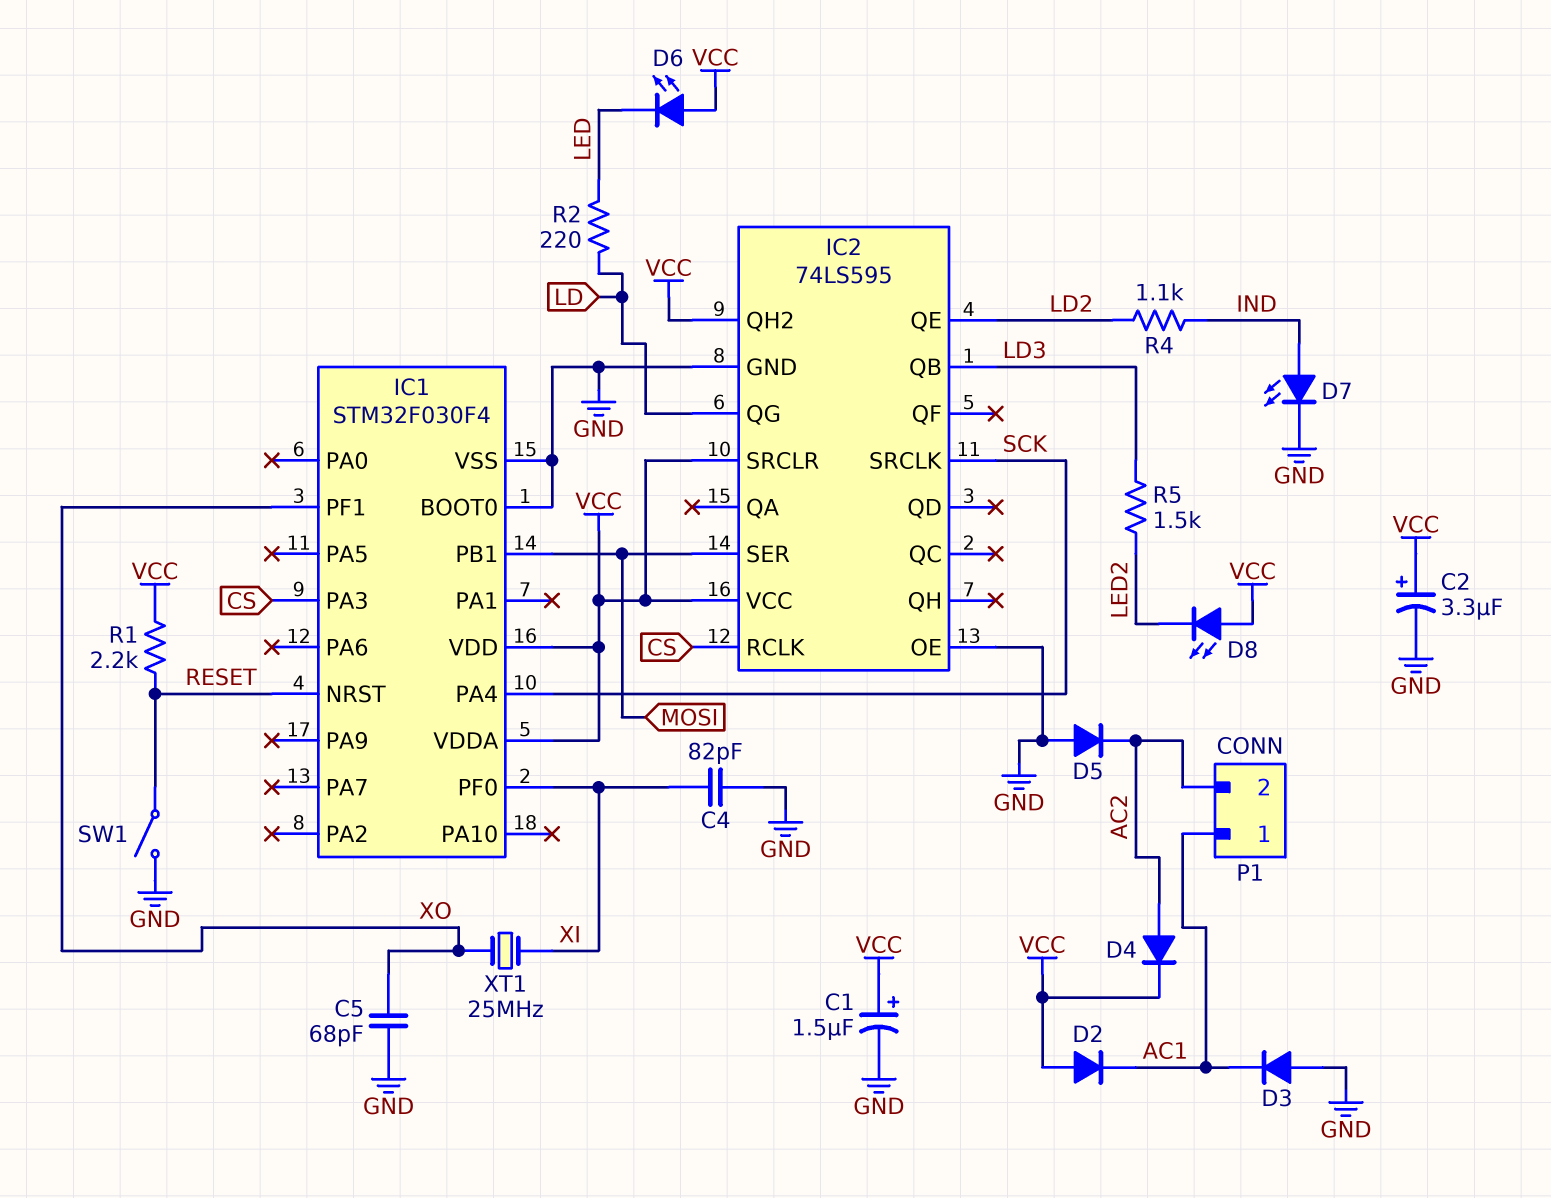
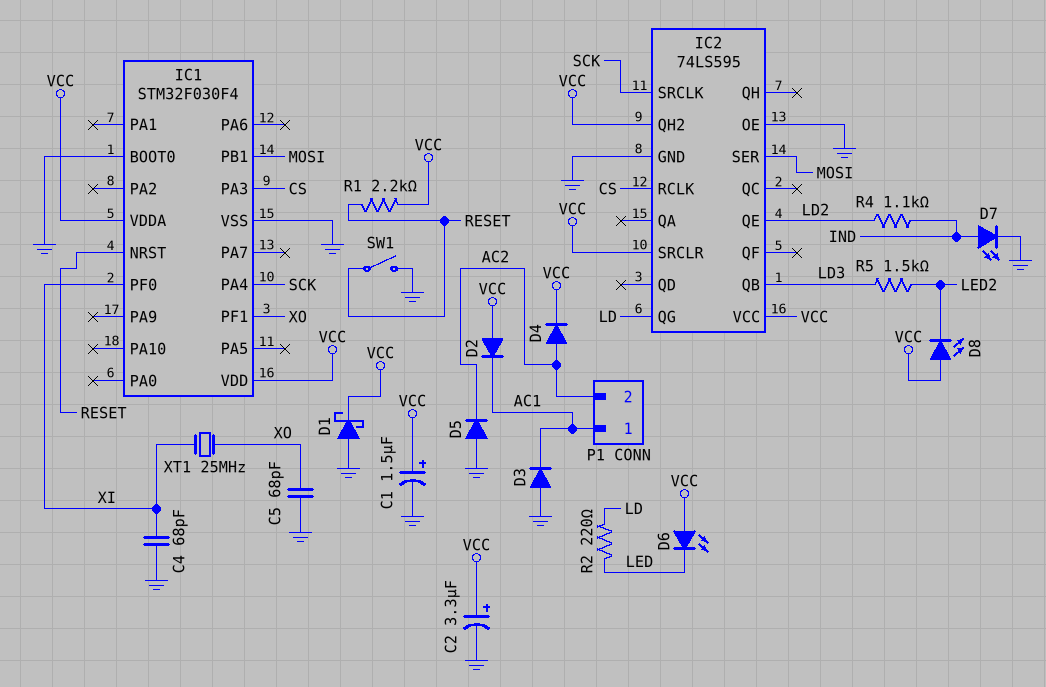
C4: 82pF (GND, XI) -> 68pF (GND, XI)
D1: none -> schottky (A GND, K VCC)

